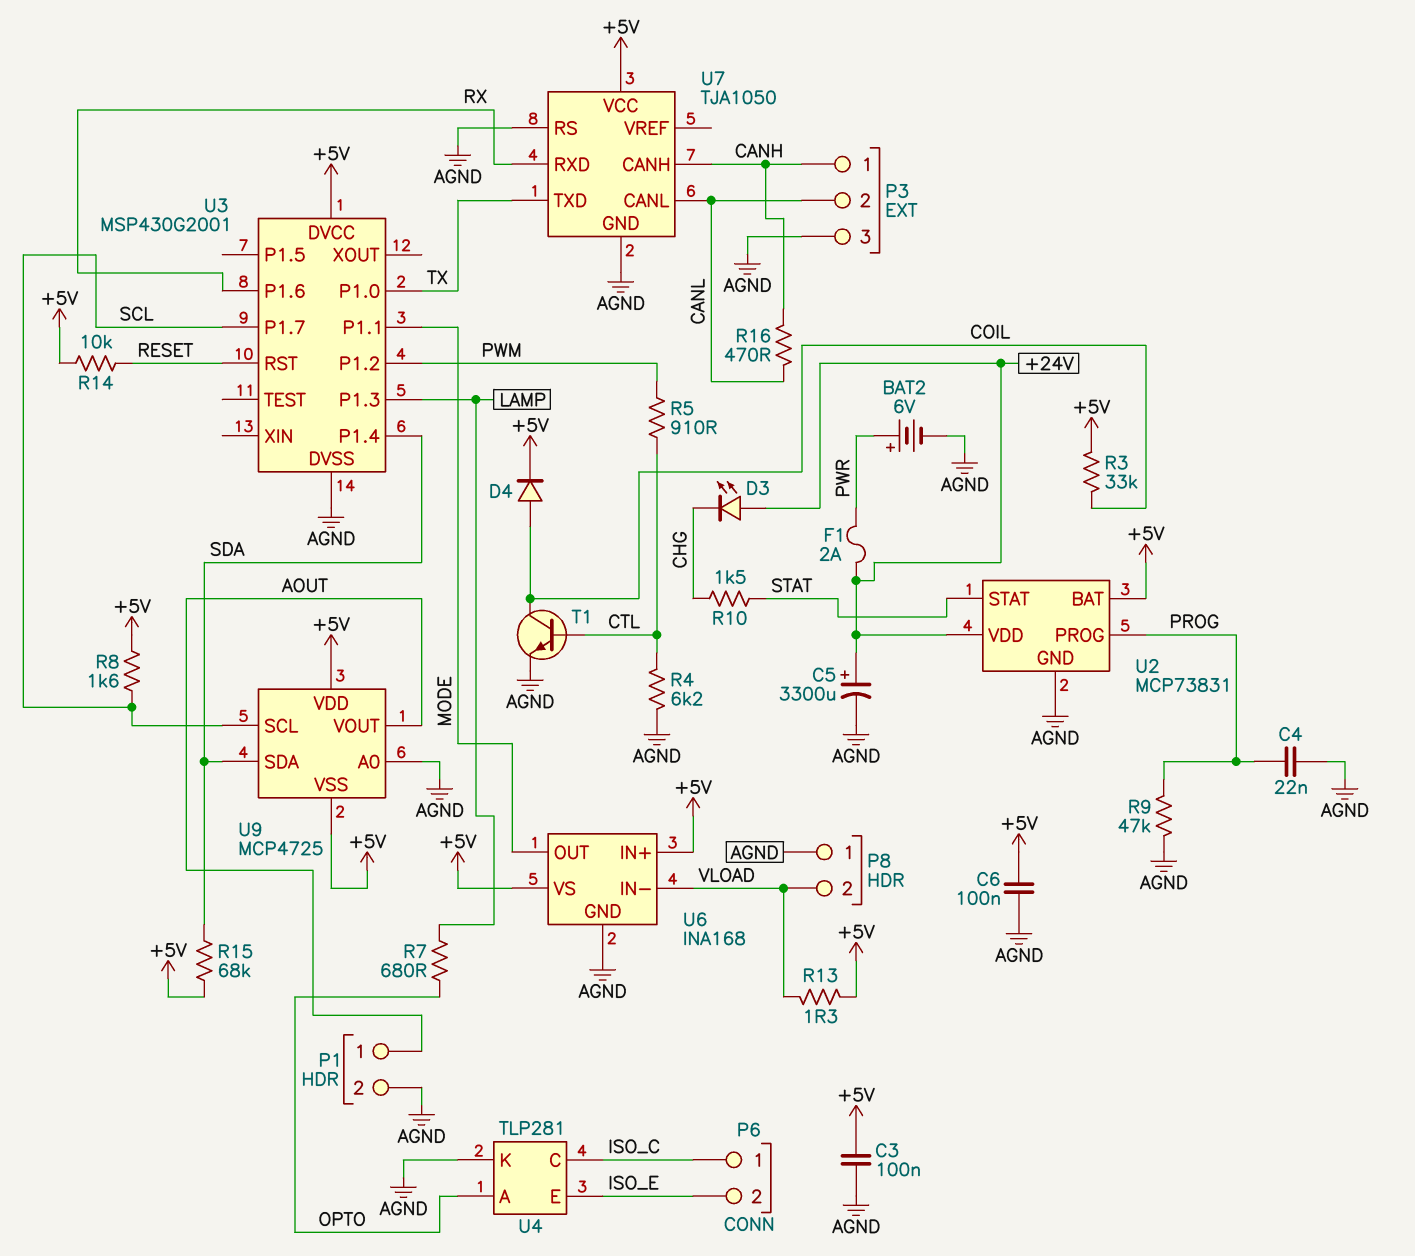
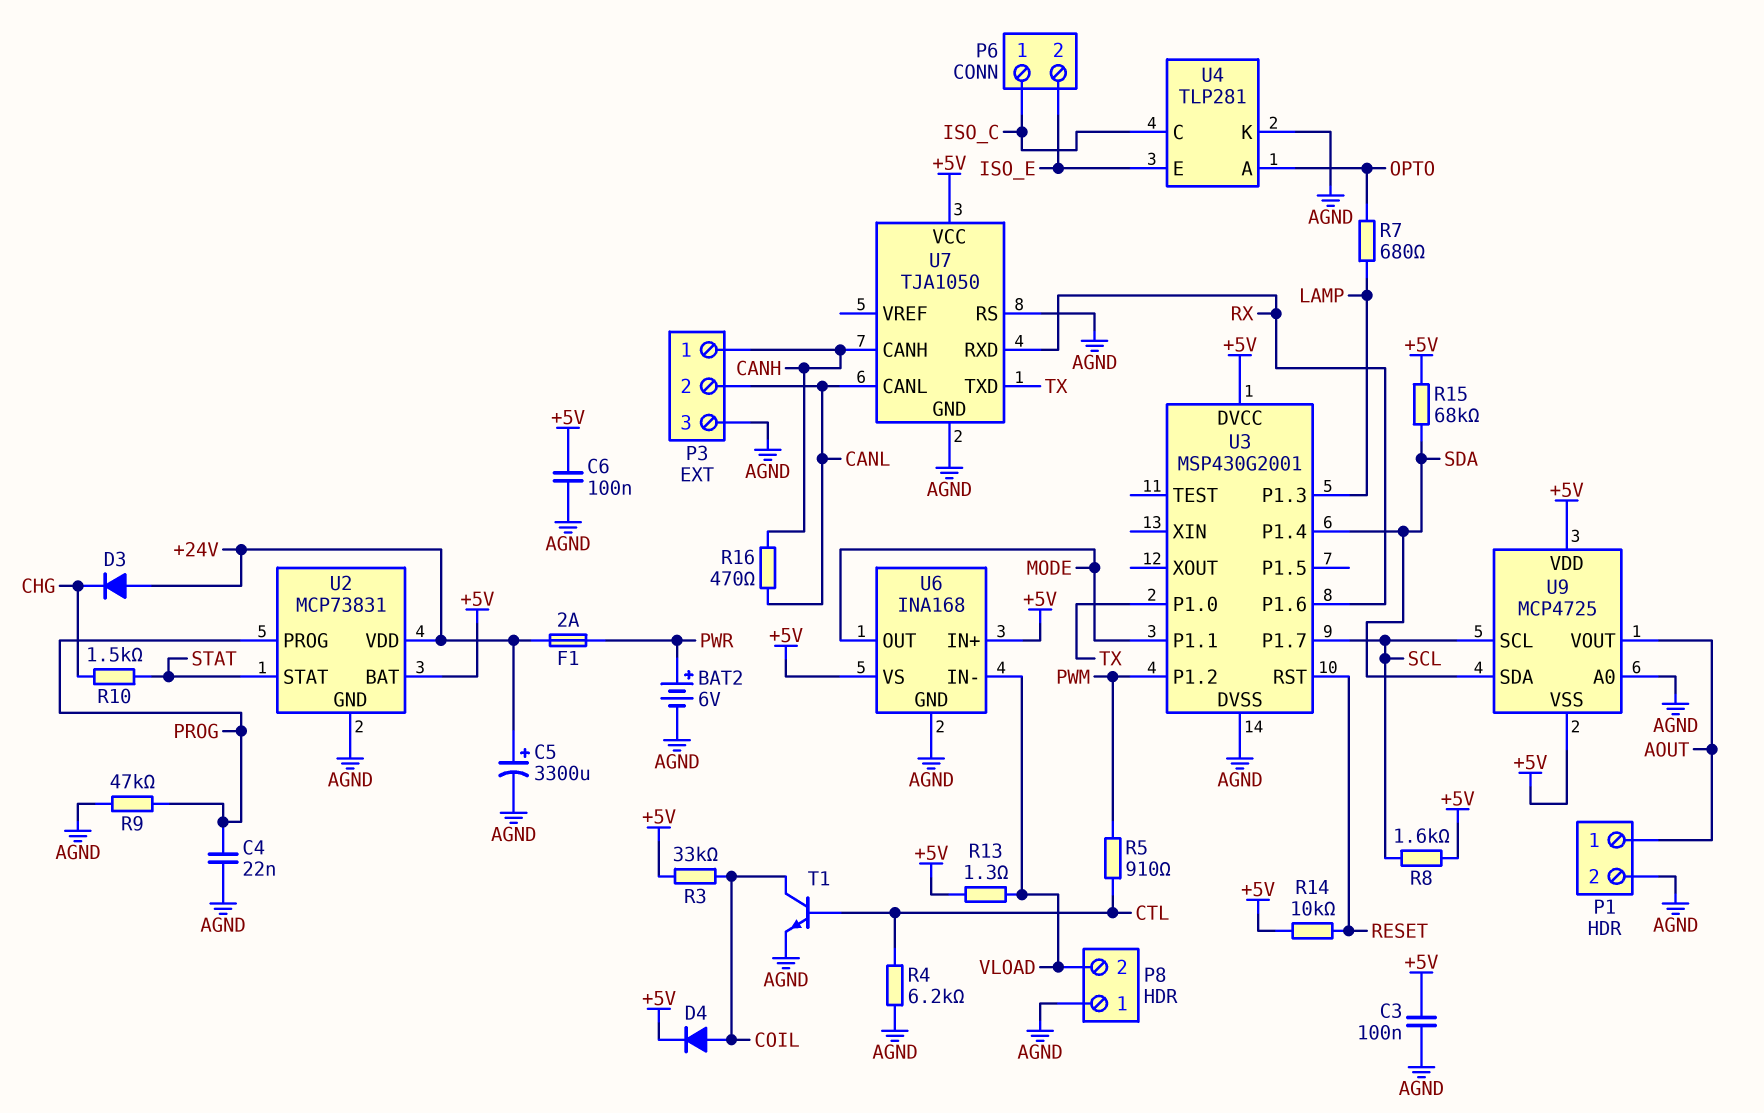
D3: LED (A +24V, K CHG) -> diode (A +24V, K CHG)

